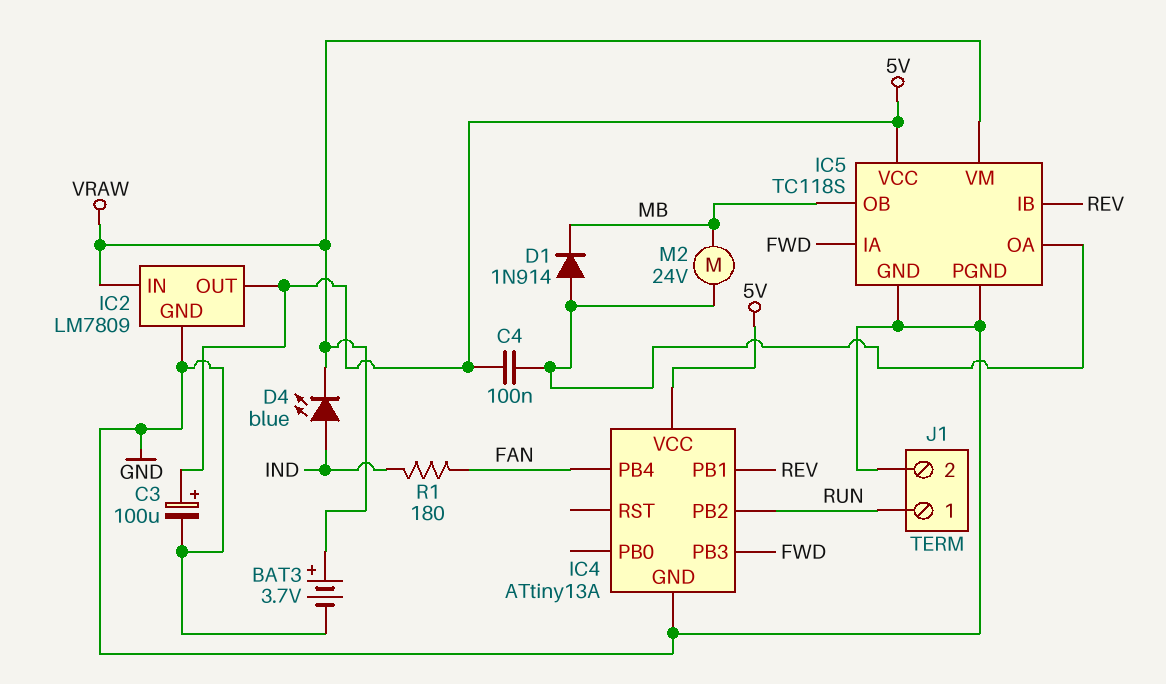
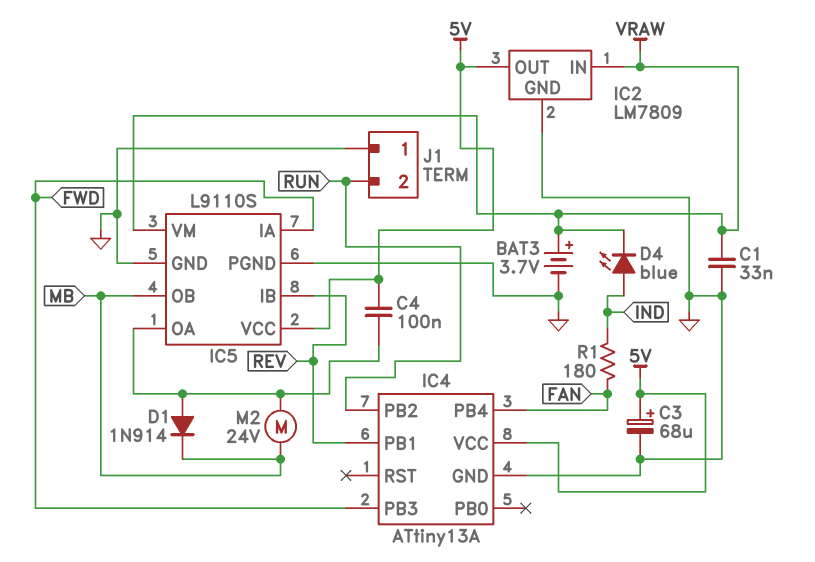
C1: none -> 33nF (GND, VRAW)
C3: 100uF (plus 5V, minus GND) -> 68uF (plus 5V, minus GND)
IC5: TC118S -> L9110S
J1 pin 1: RUN -> GND
J1 pin 2: GND -> RUN

